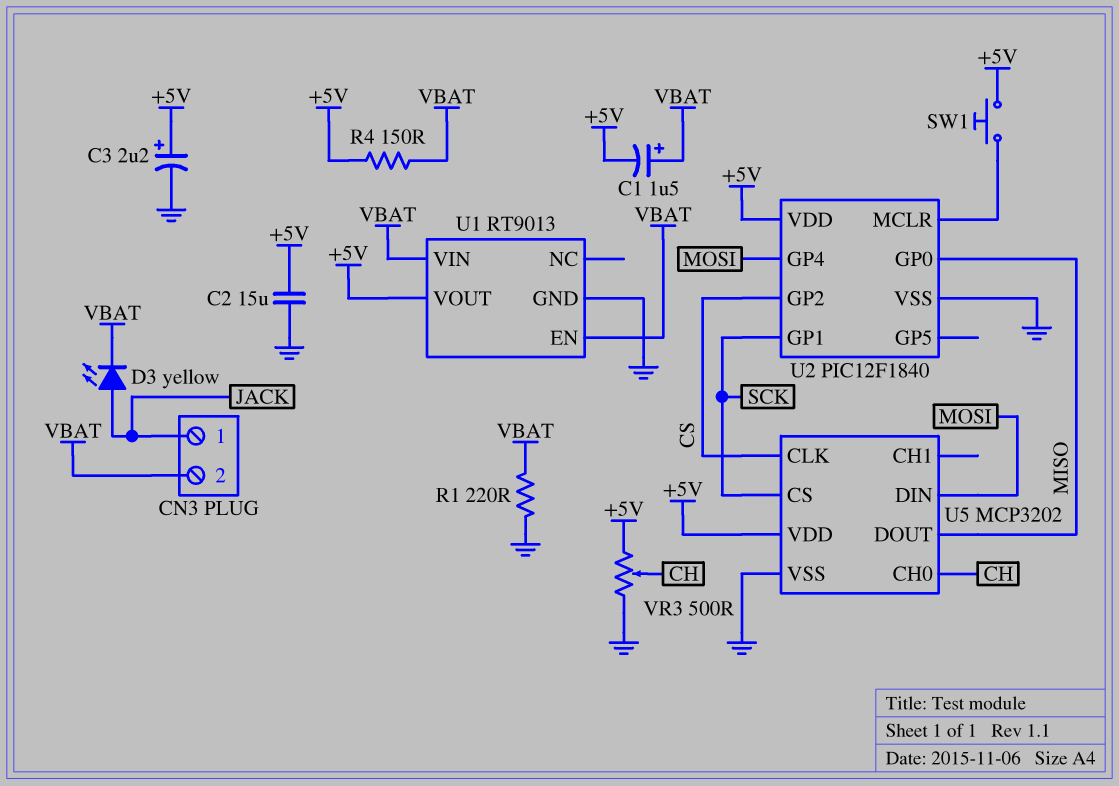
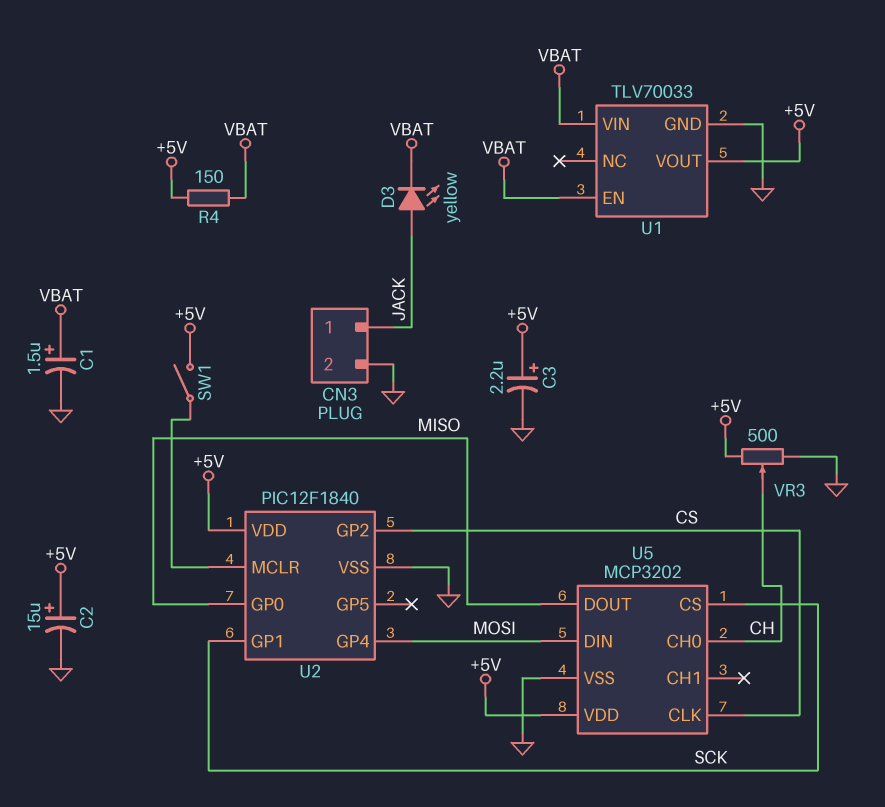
C1: 1.5uF (plus VBAT, minus +5V) -> 1.5uF (plus VBAT, minus GND)
C2: 15uF (+5V, GND) -> 15uF (plus +5V, minus GND)
CN3 pin 2: VBAT -> GND
R1: 220 (GND, VBAT) -> none
SW1: button (+5V, U2/MCLR) -> switch (+5V, U2/MCLR)
U1: RT9013 -> TLV70033

